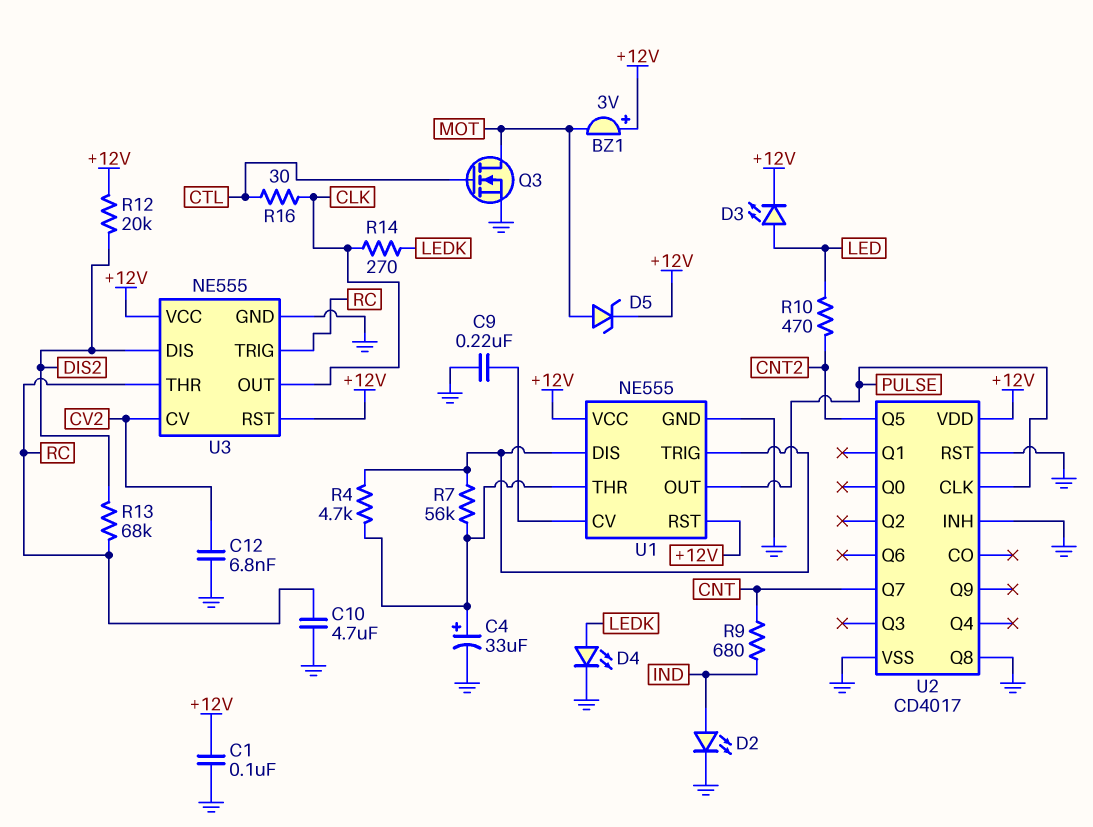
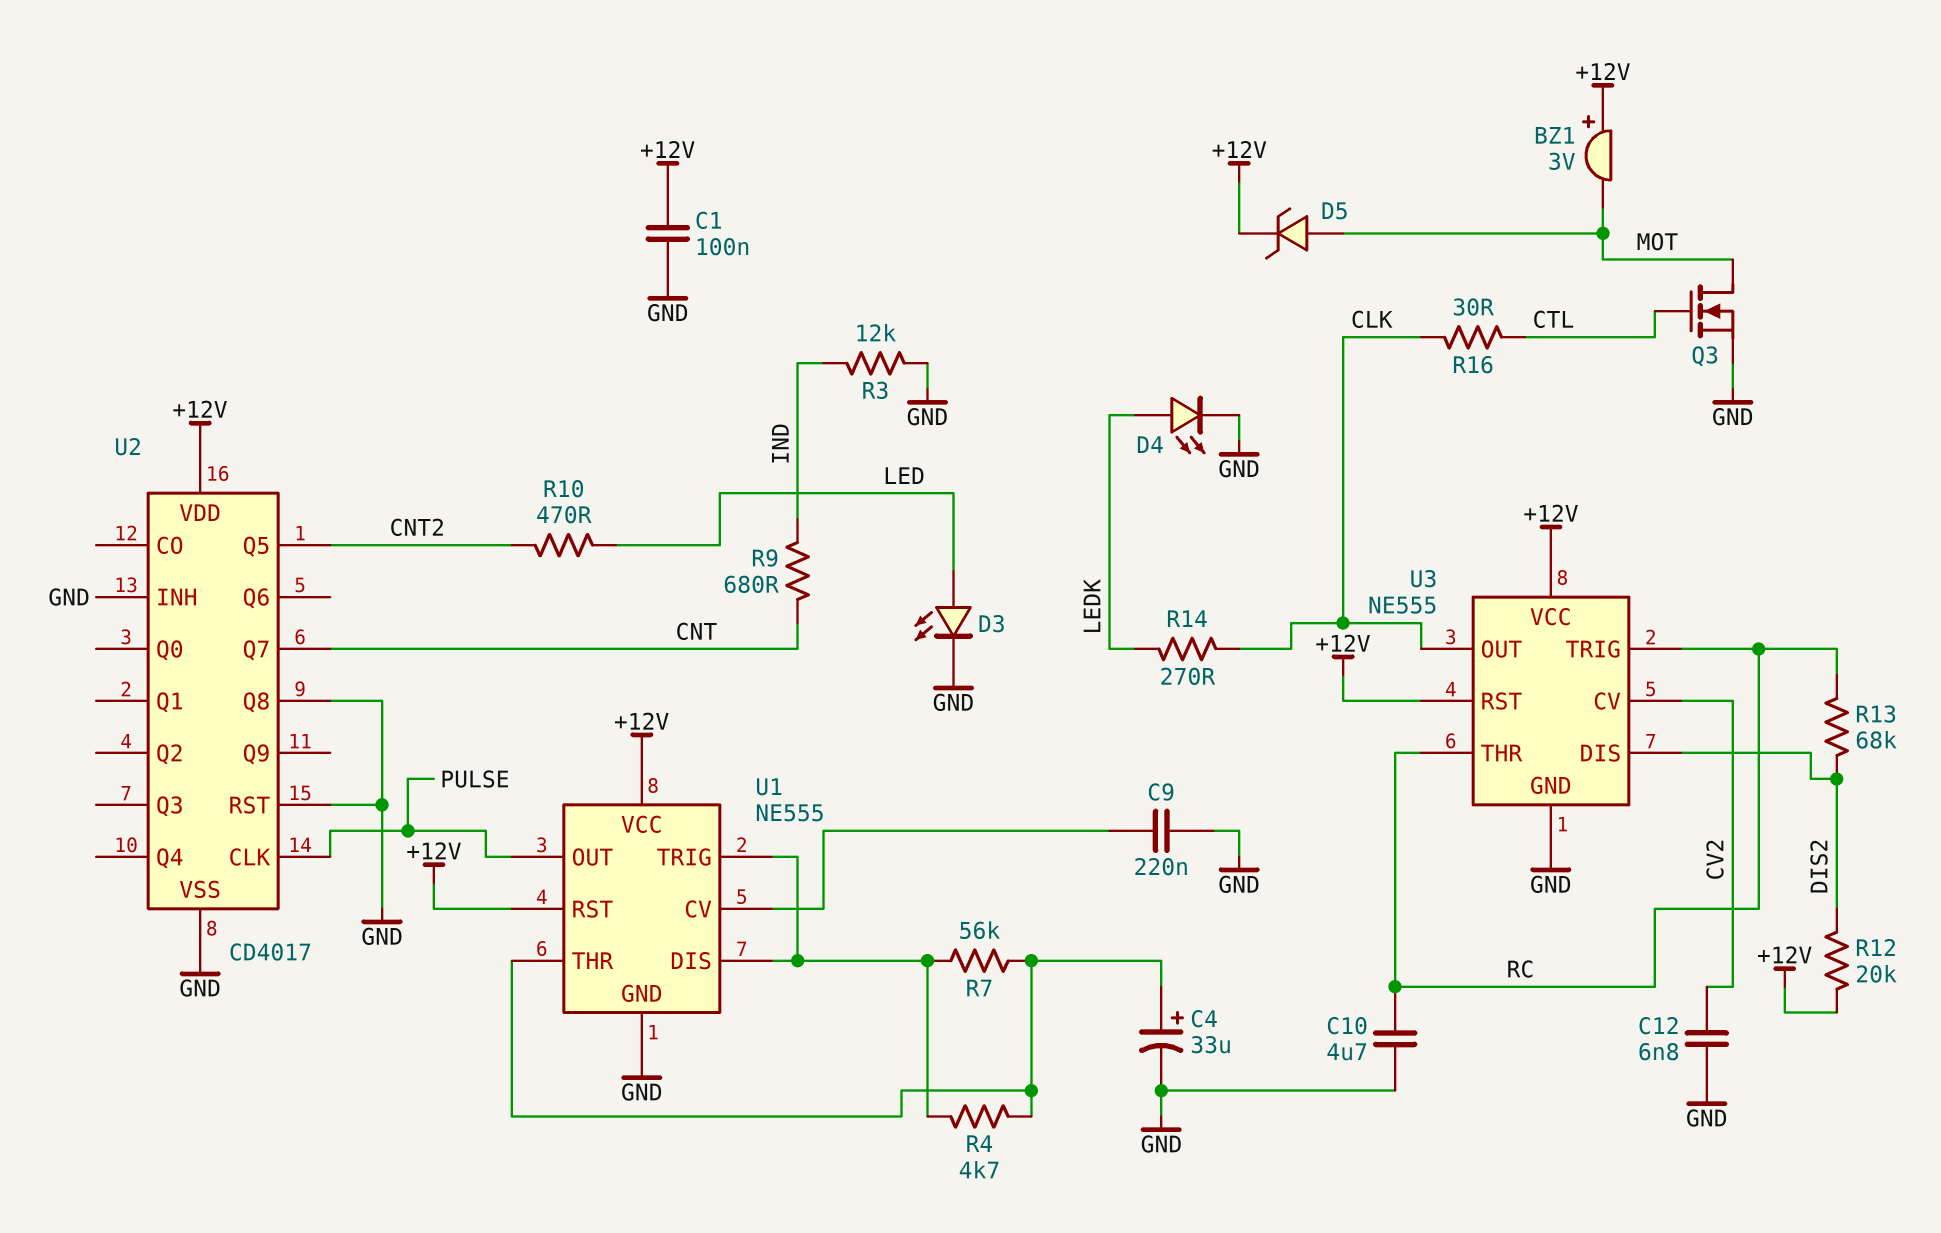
D2: LED (A IND, K GND) -> none
D3: LED (A LED, K +12V) -> LED (A LED, K GND)
R3: none -> 12k (GND, IND)

